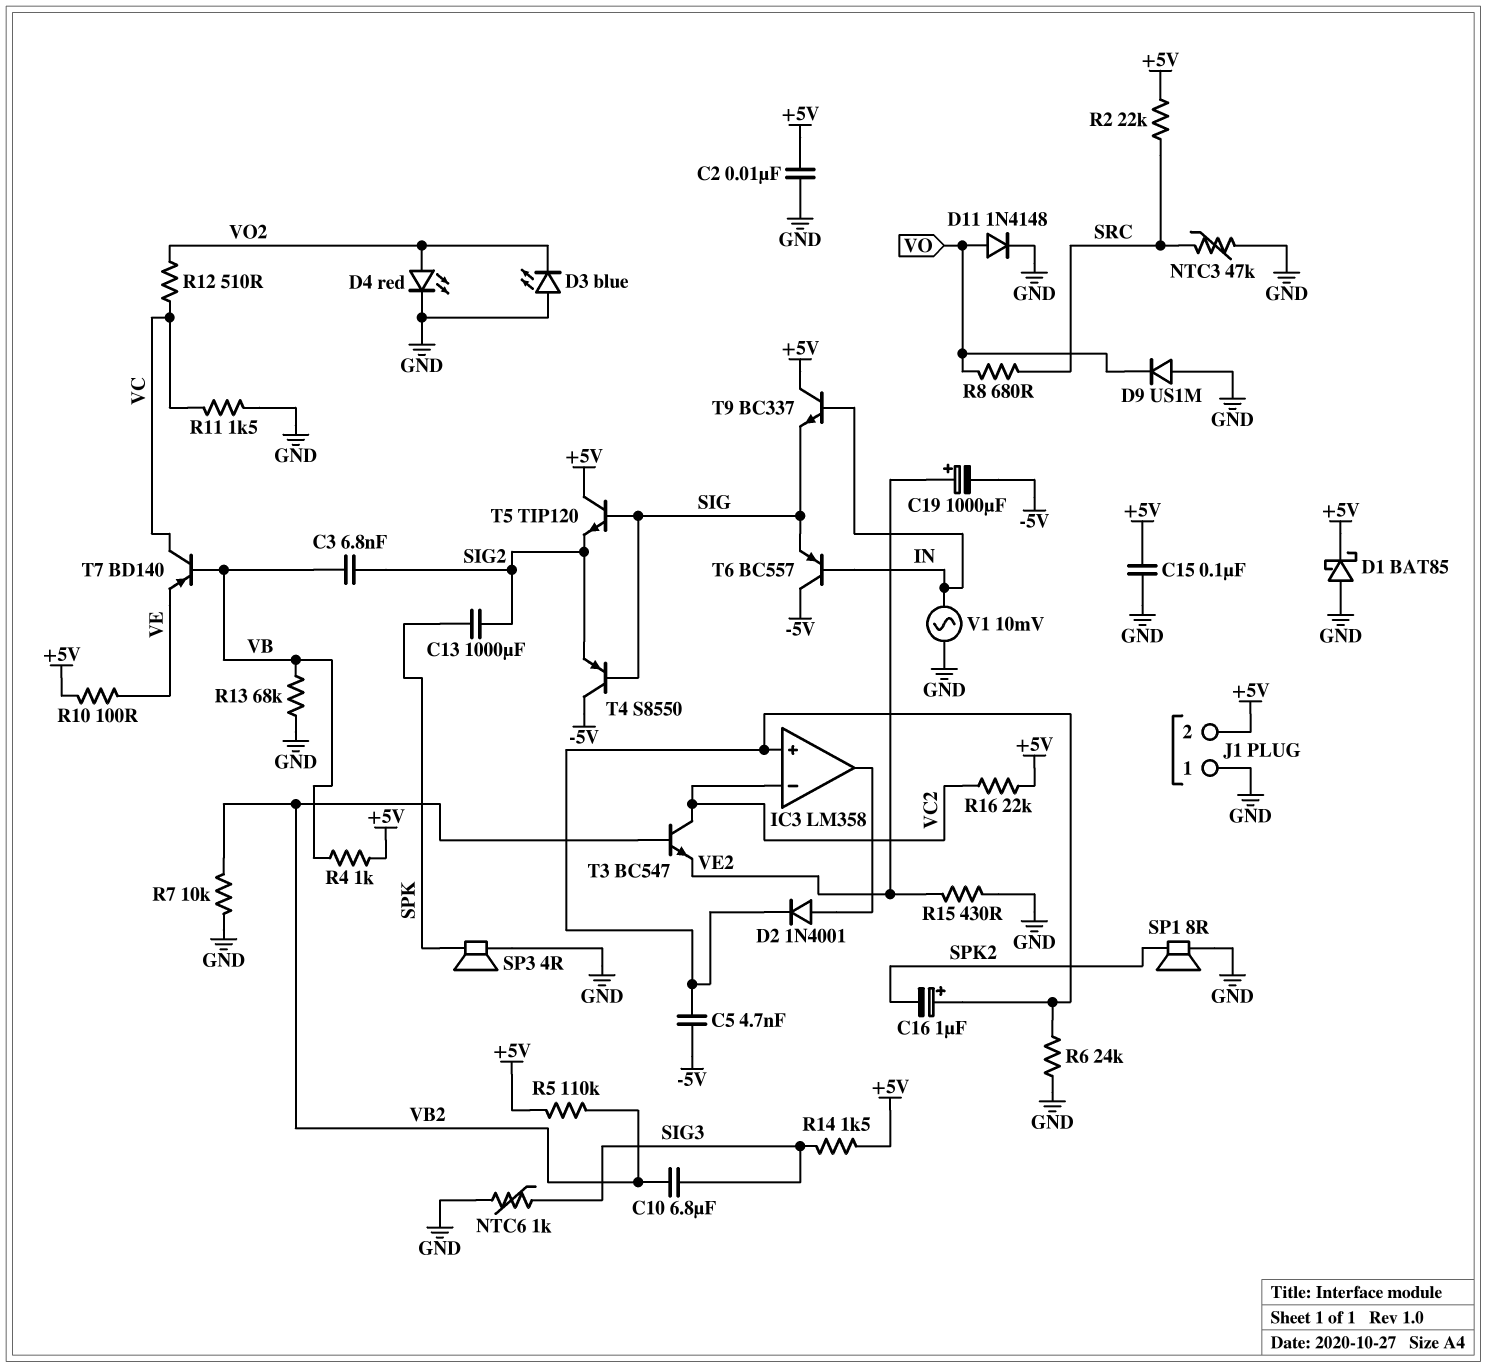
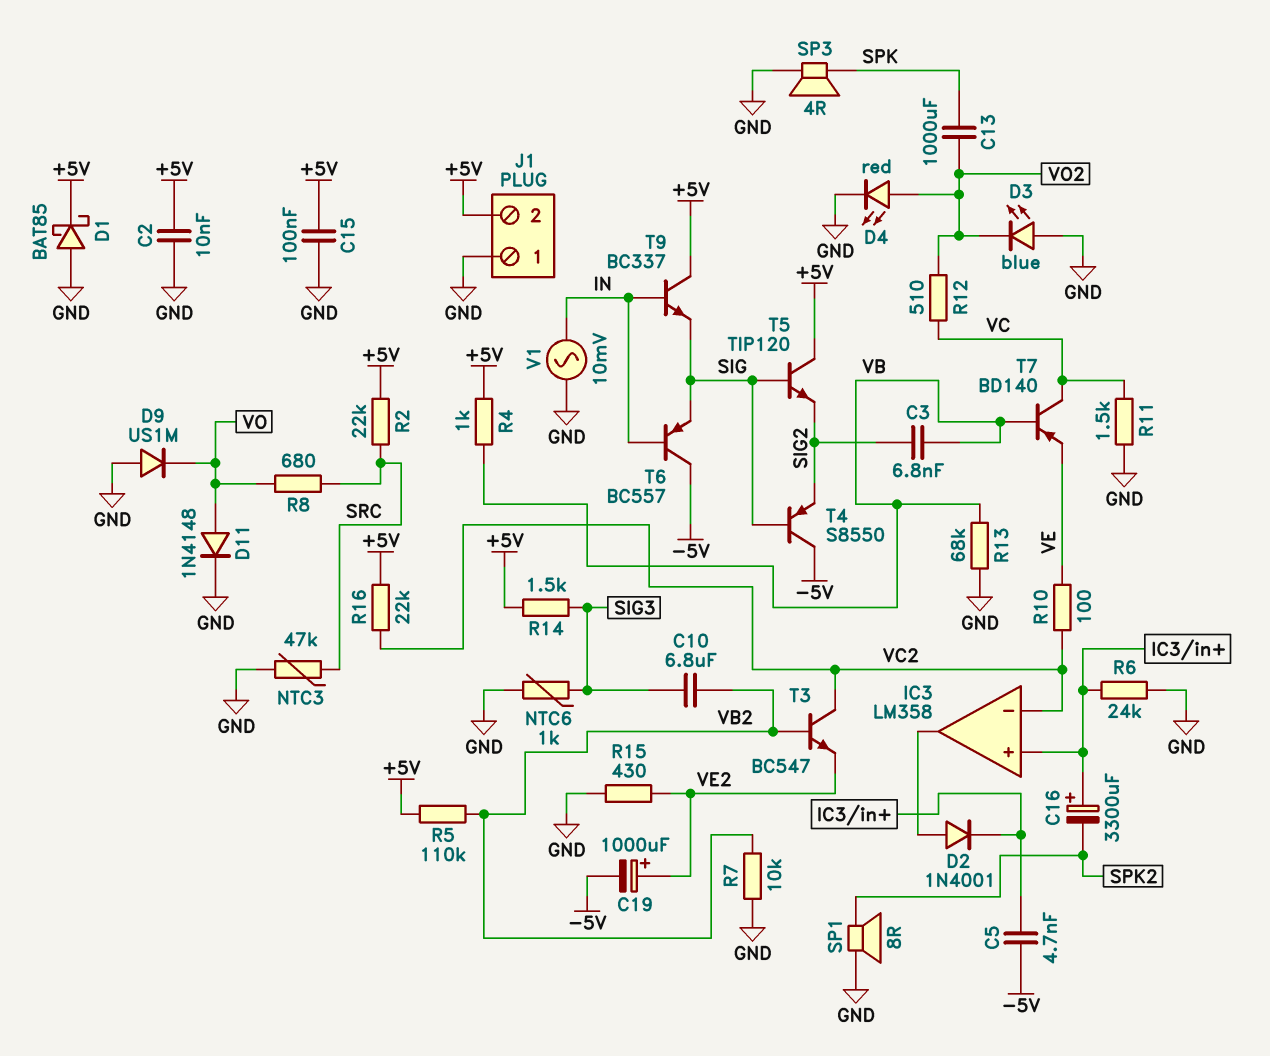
C13: 1000uF (SIG2, SPK) -> 1000uF (SPK, VO2)
C16: 1uF (plus IC3/in+, minus SPK2) -> 3300uF (plus IC3/in+, minus SPK2)
R10: 100 (+5V, VE) -> 100 (VC2, VE)

